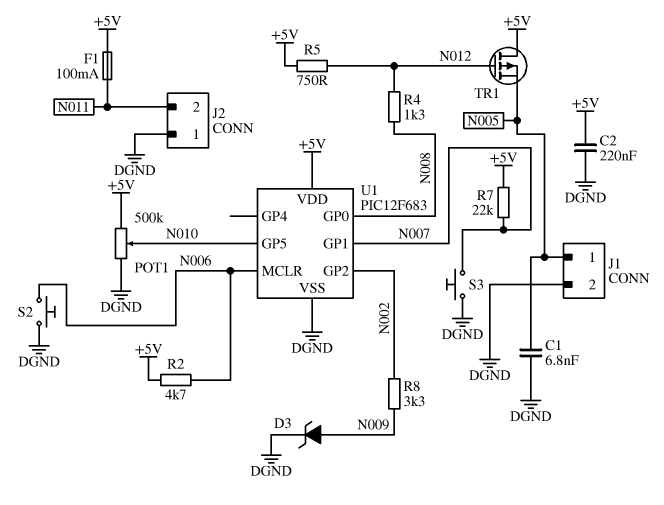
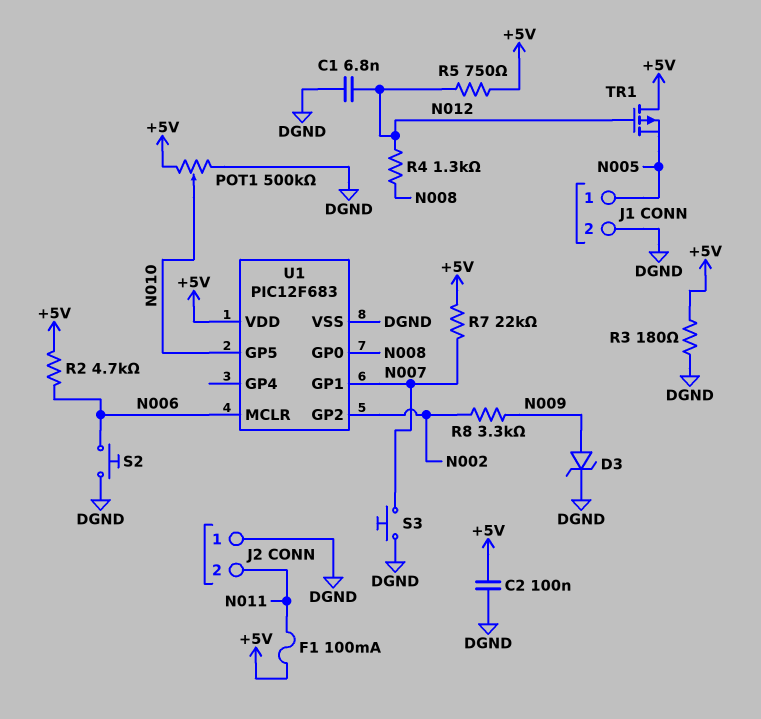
C1: 6.8nF (DGND, N005) -> 6.8nF (DGND, N012)
C2: 220nF (+5V, DGND) -> 100nF (+5V, DGND)
R3: none -> 180 (+5V, DGND)

